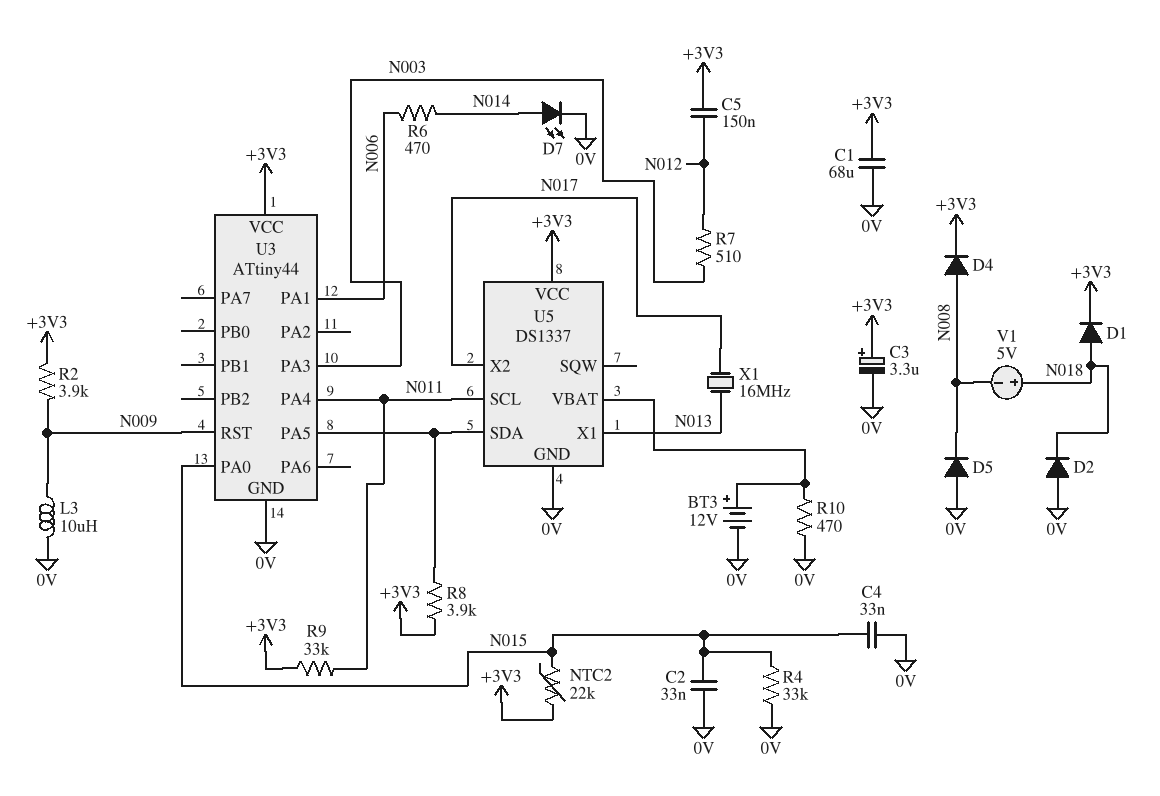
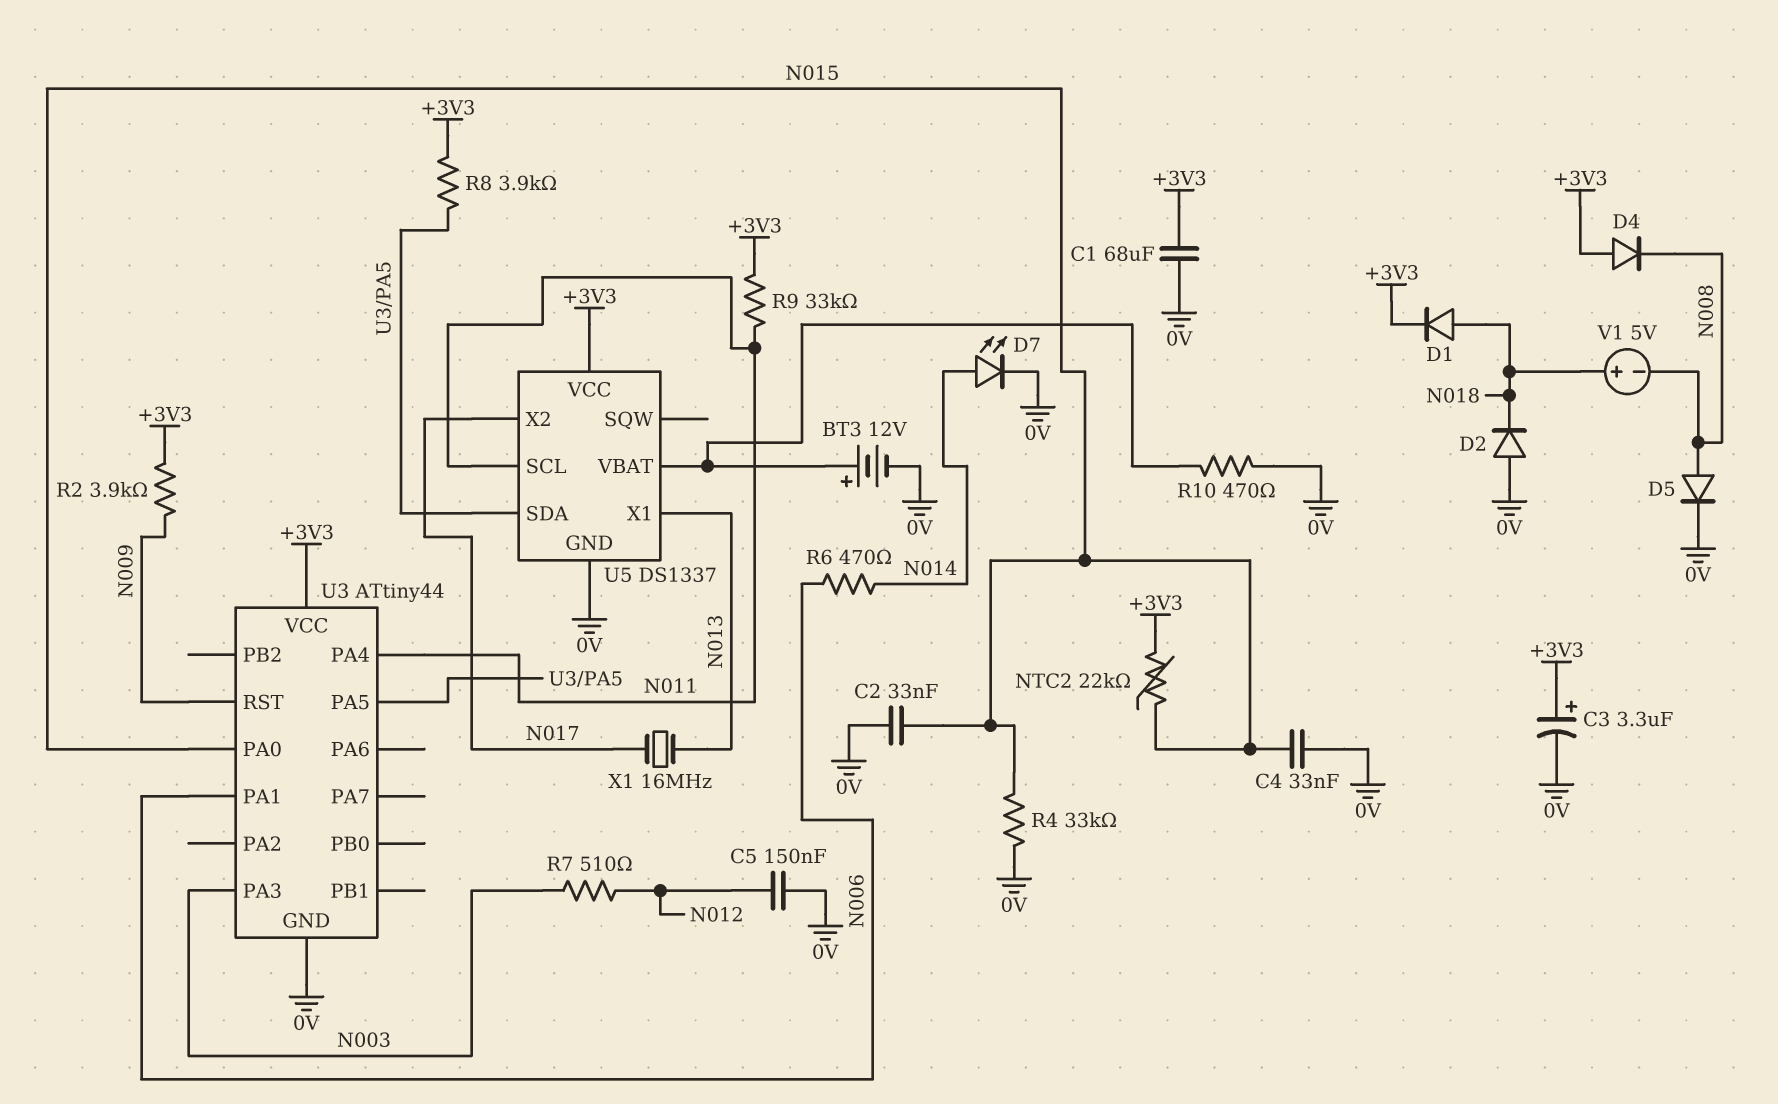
C5: 150nF (+3V3, N012) -> 150nF (0V, N012)
D4: diode (A N008, K +3V3) -> diode (A +3V3, K N008)
D5: diode (A 0V, K N008) -> diode (A N008, K 0V)
L3: 10uH (0V, N009) -> none

